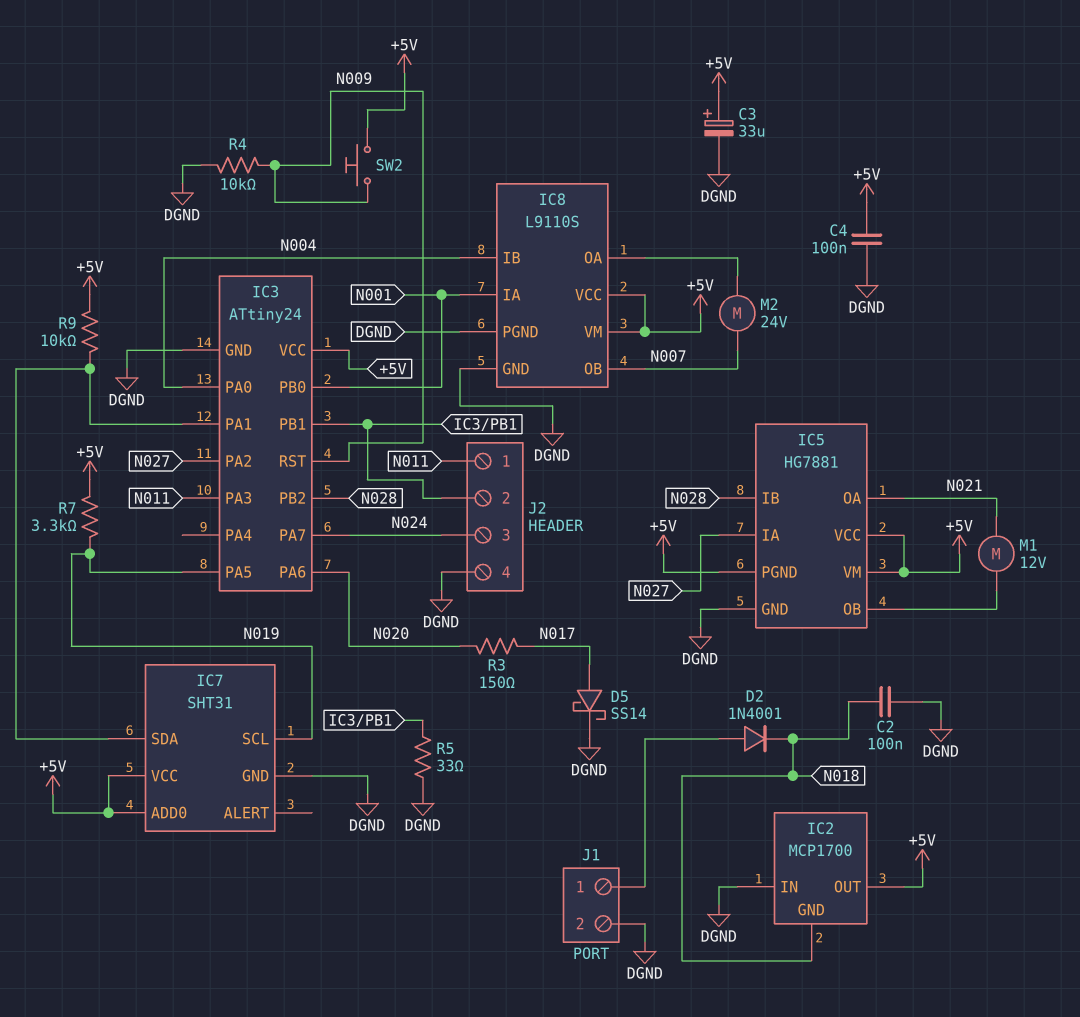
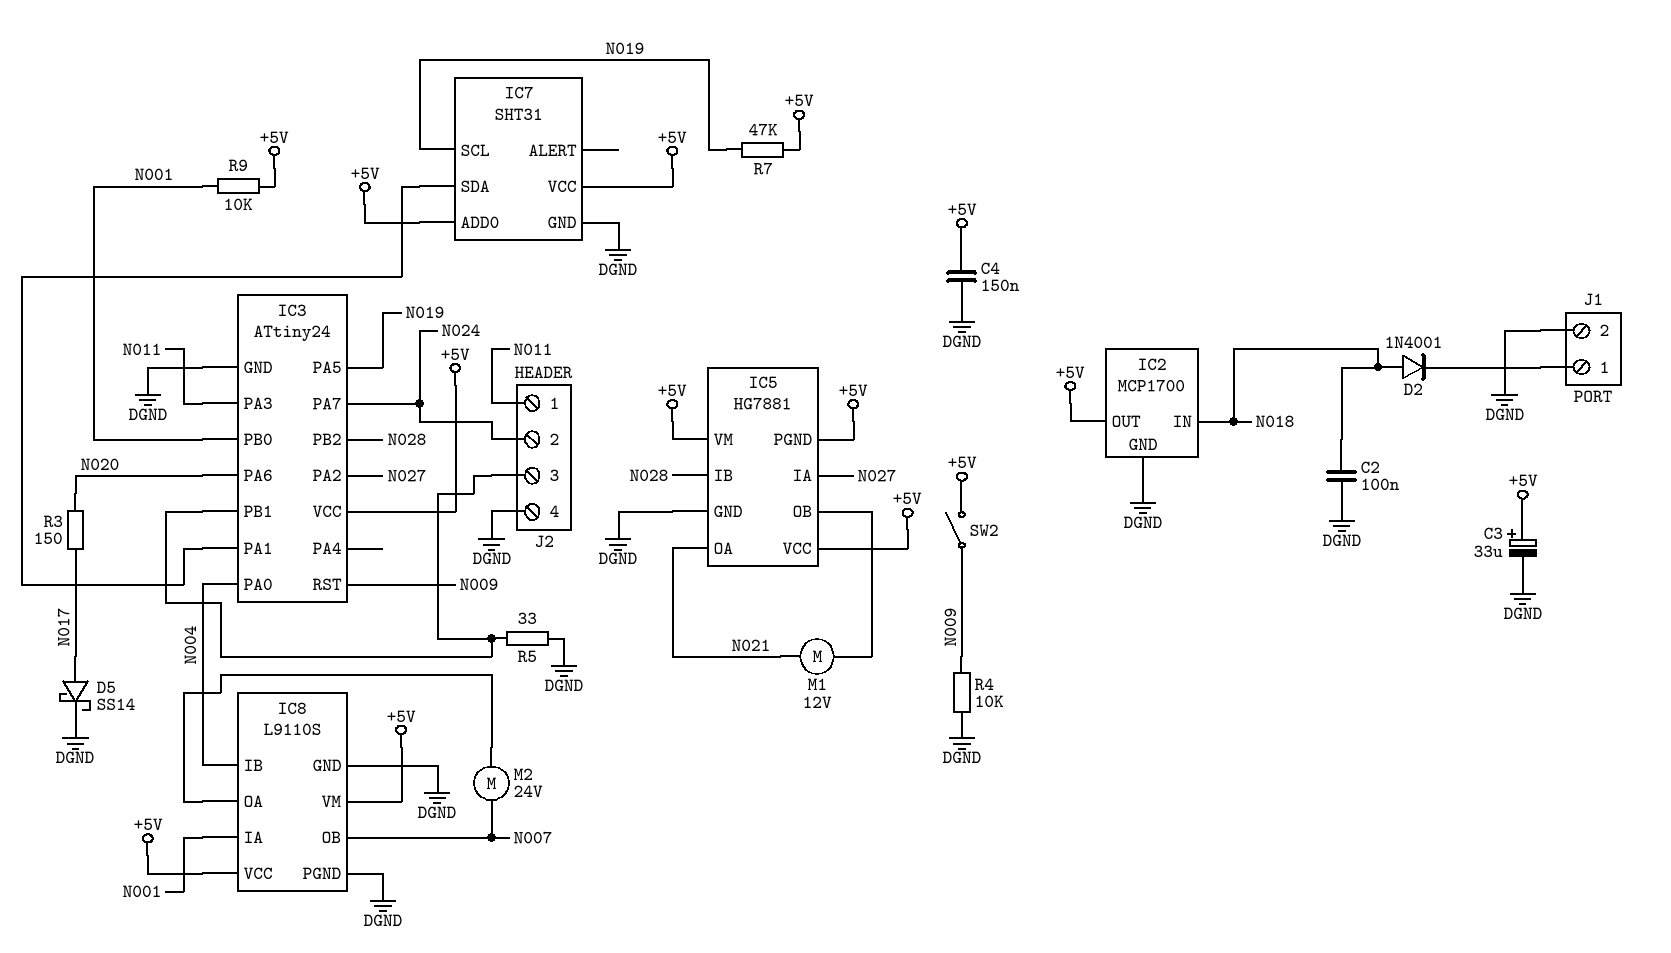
C4: 100nF (+5V, DGND) -> 150nF (+5V, DGND)
D2: diode 1N4001 (A J1/1, K N018) -> diode 1N4001 (A N018, K J1/1)
IC2 pin GND: N018 -> DGND
IC2 pin IN: DGND -> N018
J2 pin 2: IC3/PB1 -> N024
J2 pin 3: N024 -> IC3/PB1
R7: 3.3k (+5V, N019) -> 47k (+5V, N019)
R9: 10k (+5V, IC3/PA1) -> 10k (+5V, N001)
SW2: button (+5V, N009) -> switch (+5V, N009)

